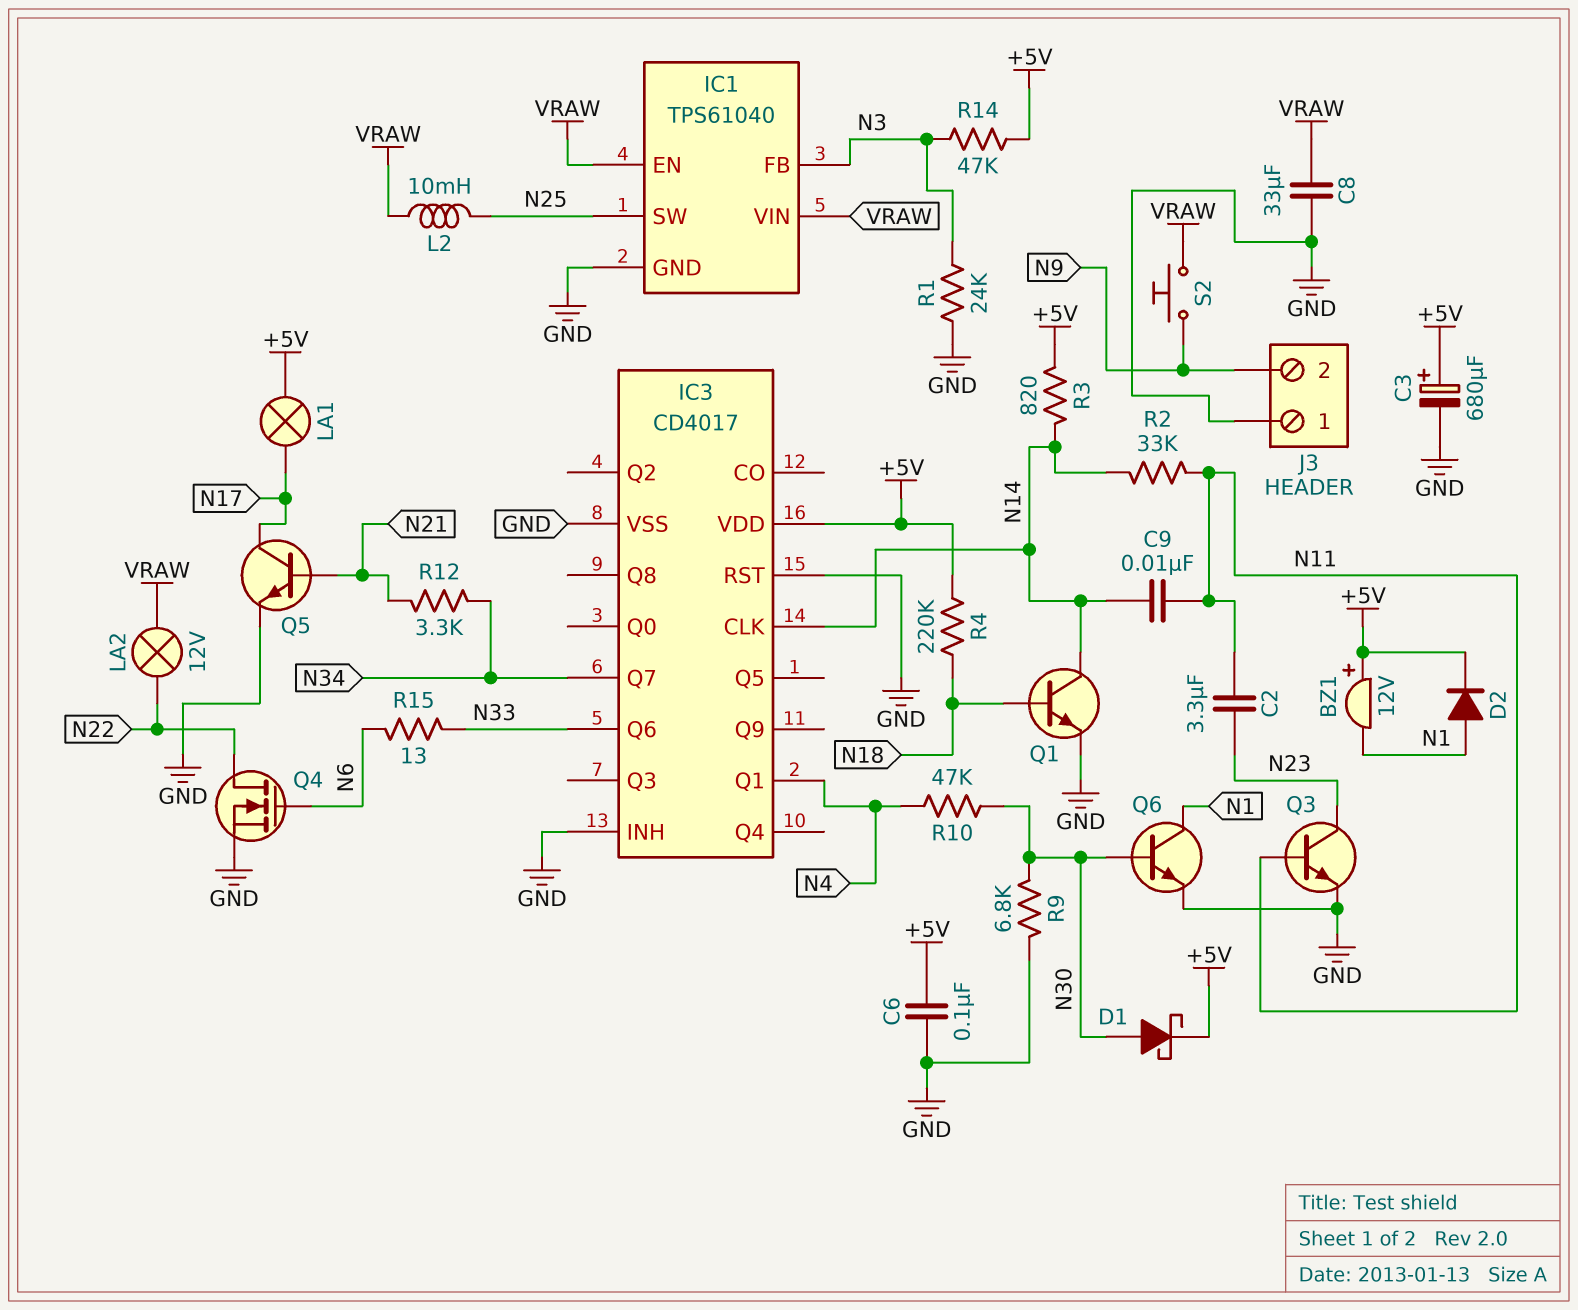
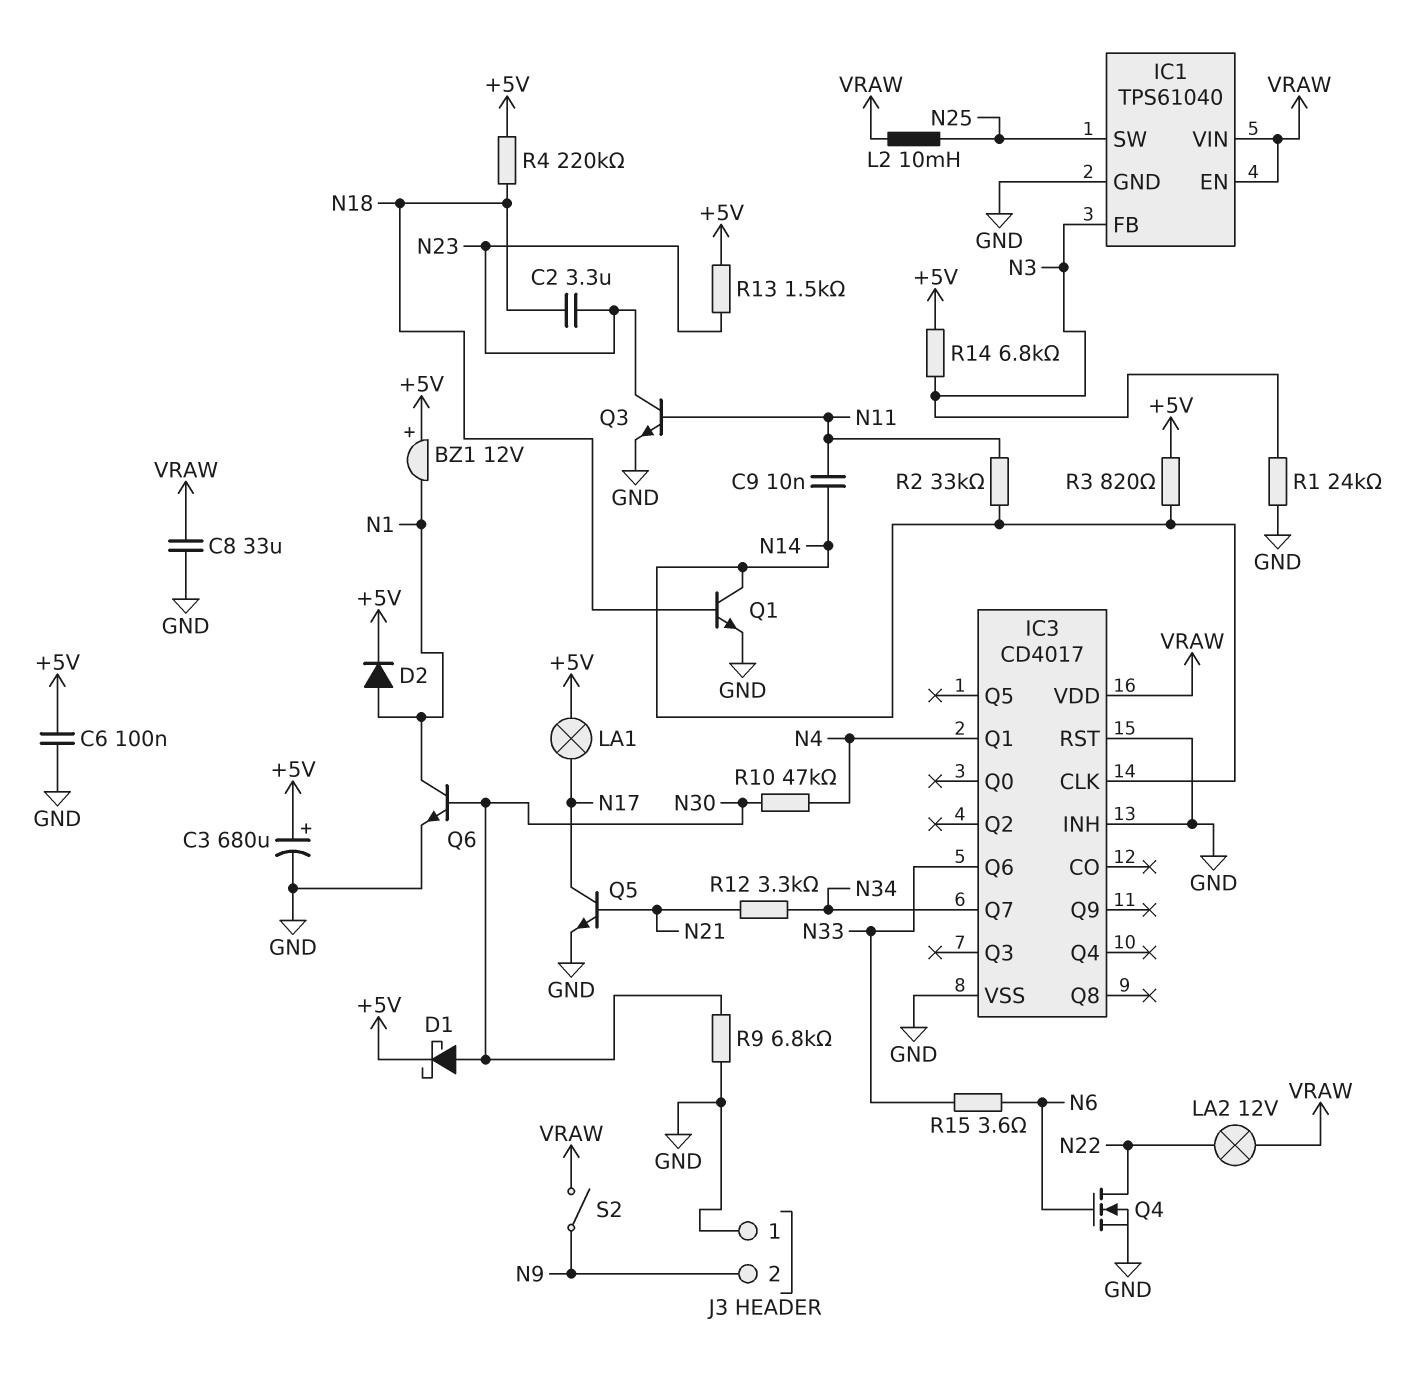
C2: 3.3uF (N11, N23) -> 3.3uF (N18, N23)
IC3 pin VDD: +5V -> VRAW
R13: none -> 1.5k (+5V, N23)
R14: 47k (+5V, N3) -> 6.8k (+5V, N3)
R15: 13 (N6, N33) -> 3.6 (N6, N33)
S2: button (N9, VRAW) -> switch (N9, VRAW)

